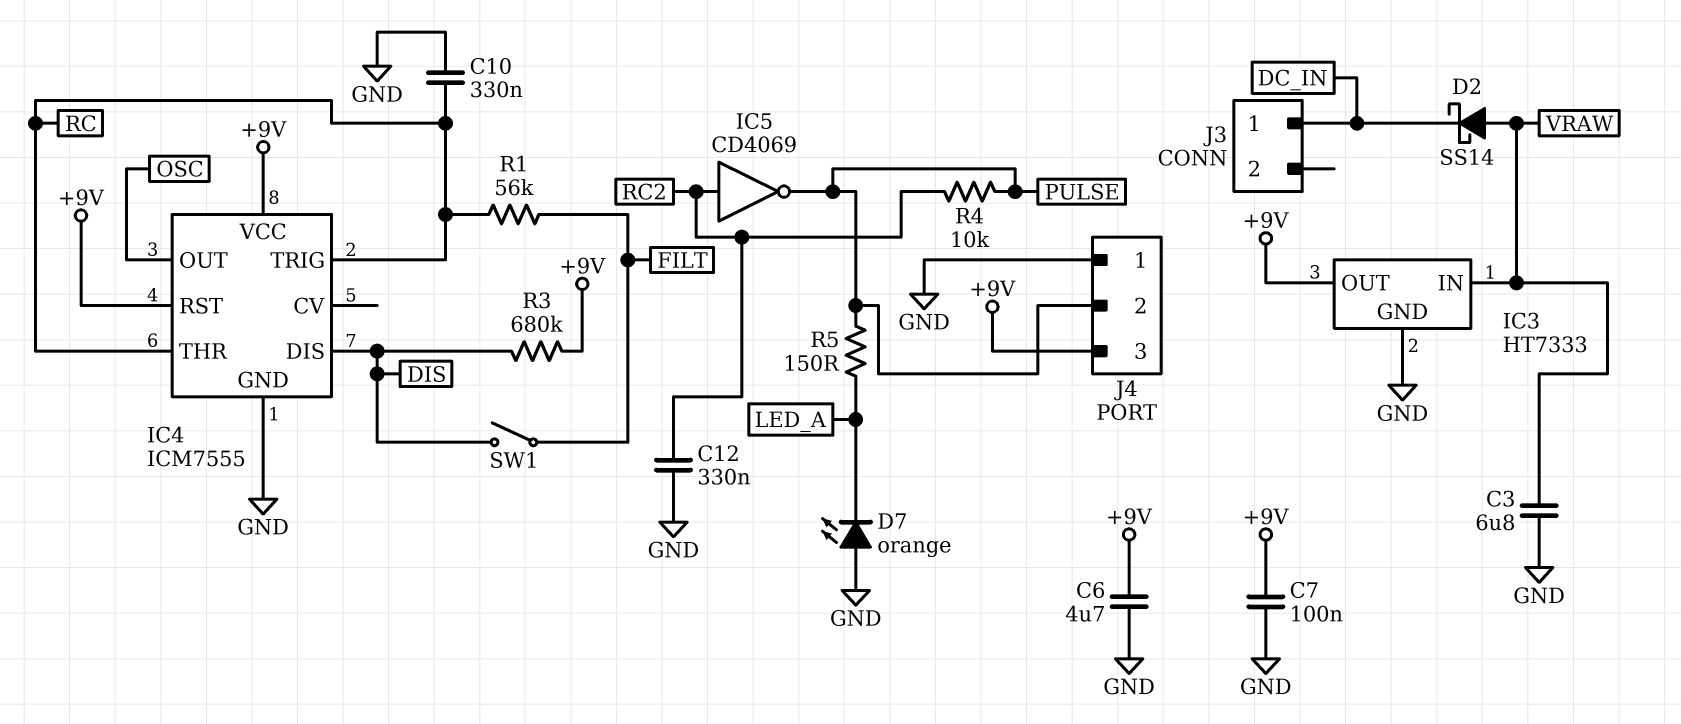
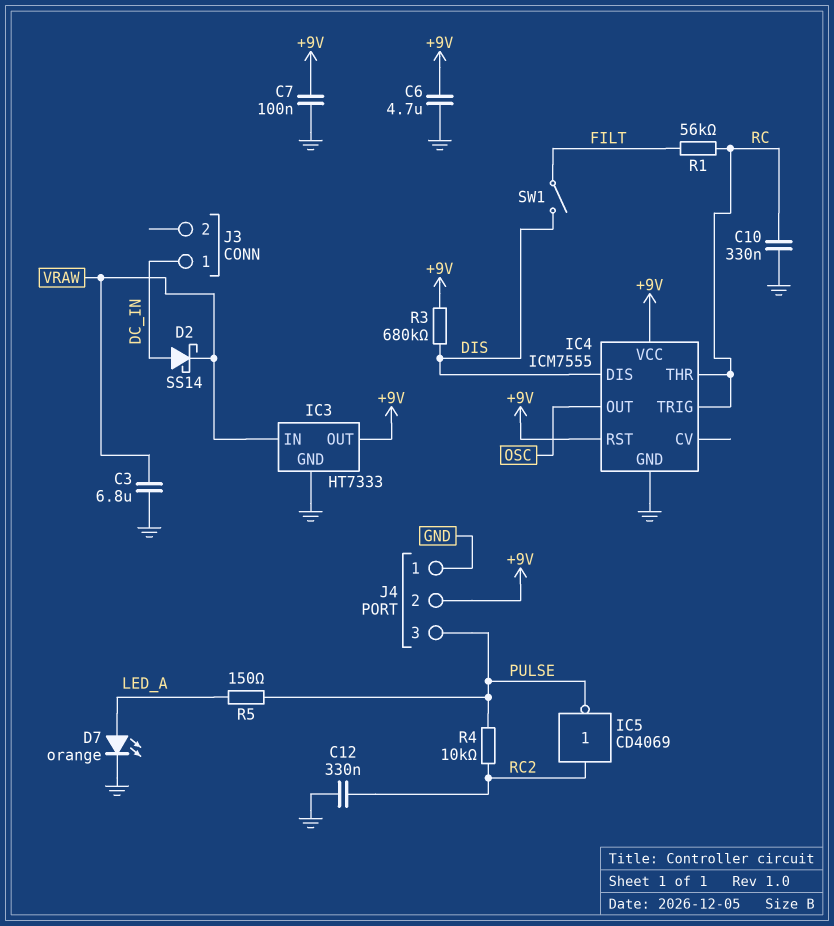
D2: schottky SS14 (A VRAW, K DC_IN) -> schottky SS14 (A DC_IN, K VRAW)
D7: LED orange (A GND, K LED_A) -> LED orange (A LED_A, K GND)
J4 pin 2: PULSE -> +9V
J4 pin 3: +9V -> PULSE

